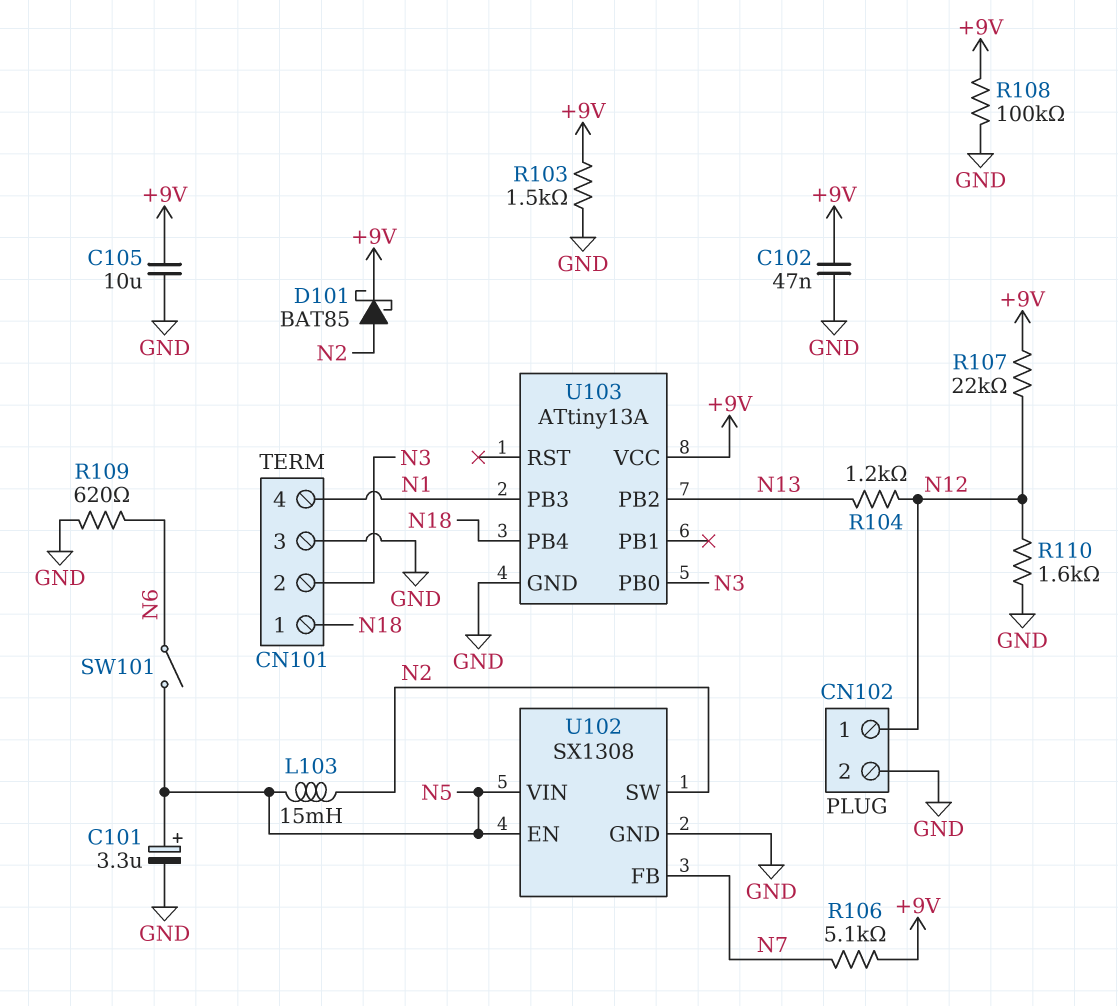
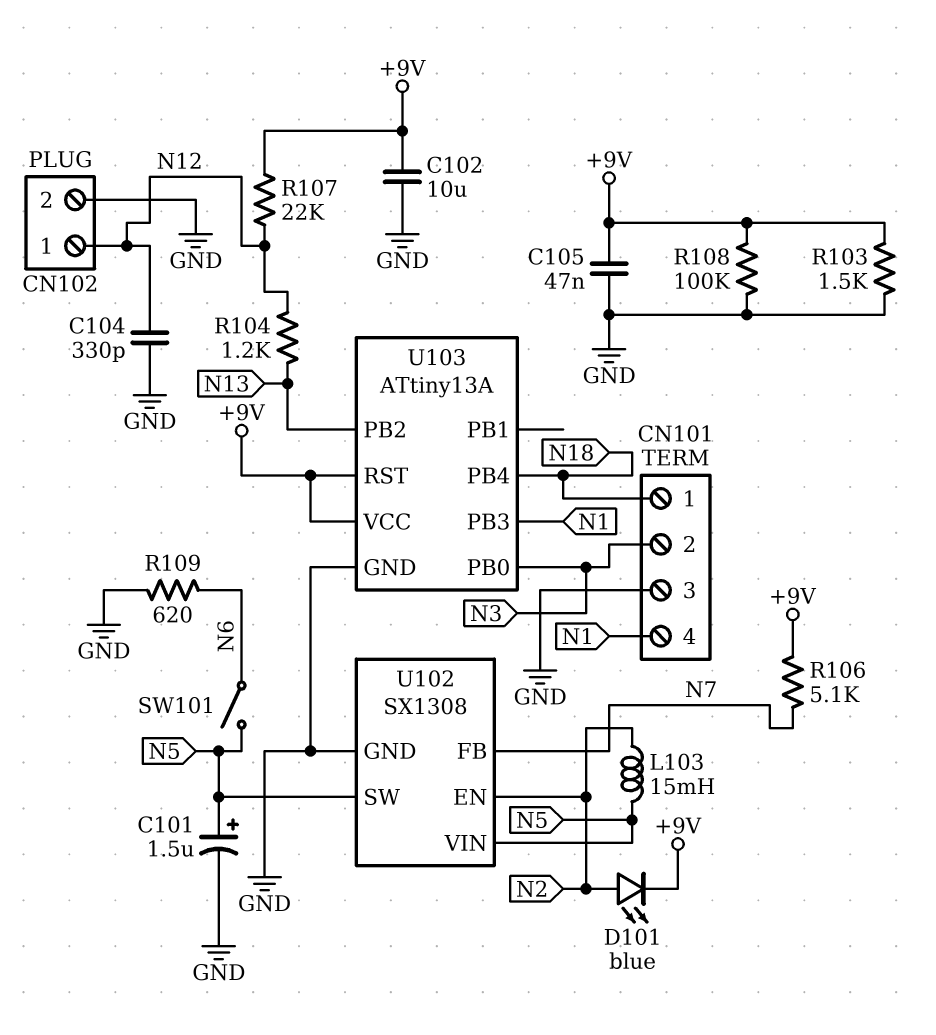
C101: 3.3uF (plus N5, minus GND) -> 1.5uF (plus N5, minus GND)
C102: 47nF (+9V, GND) -> 10uF (+9V, GND)
C104: none -> 330pF (GND, N12)
C105: 10uF (+9V, GND) -> 47nF (+9V, GND)
D101: schottky BAT85 (A N2, K +9V) -> LED blue (A N2, K +9V)
R110: 1.6k (GND, N12) -> none
U102 pin EN: N5 -> N2
U102 pin SW: N2 -> N5
U103 pin RST: none -> +9V

